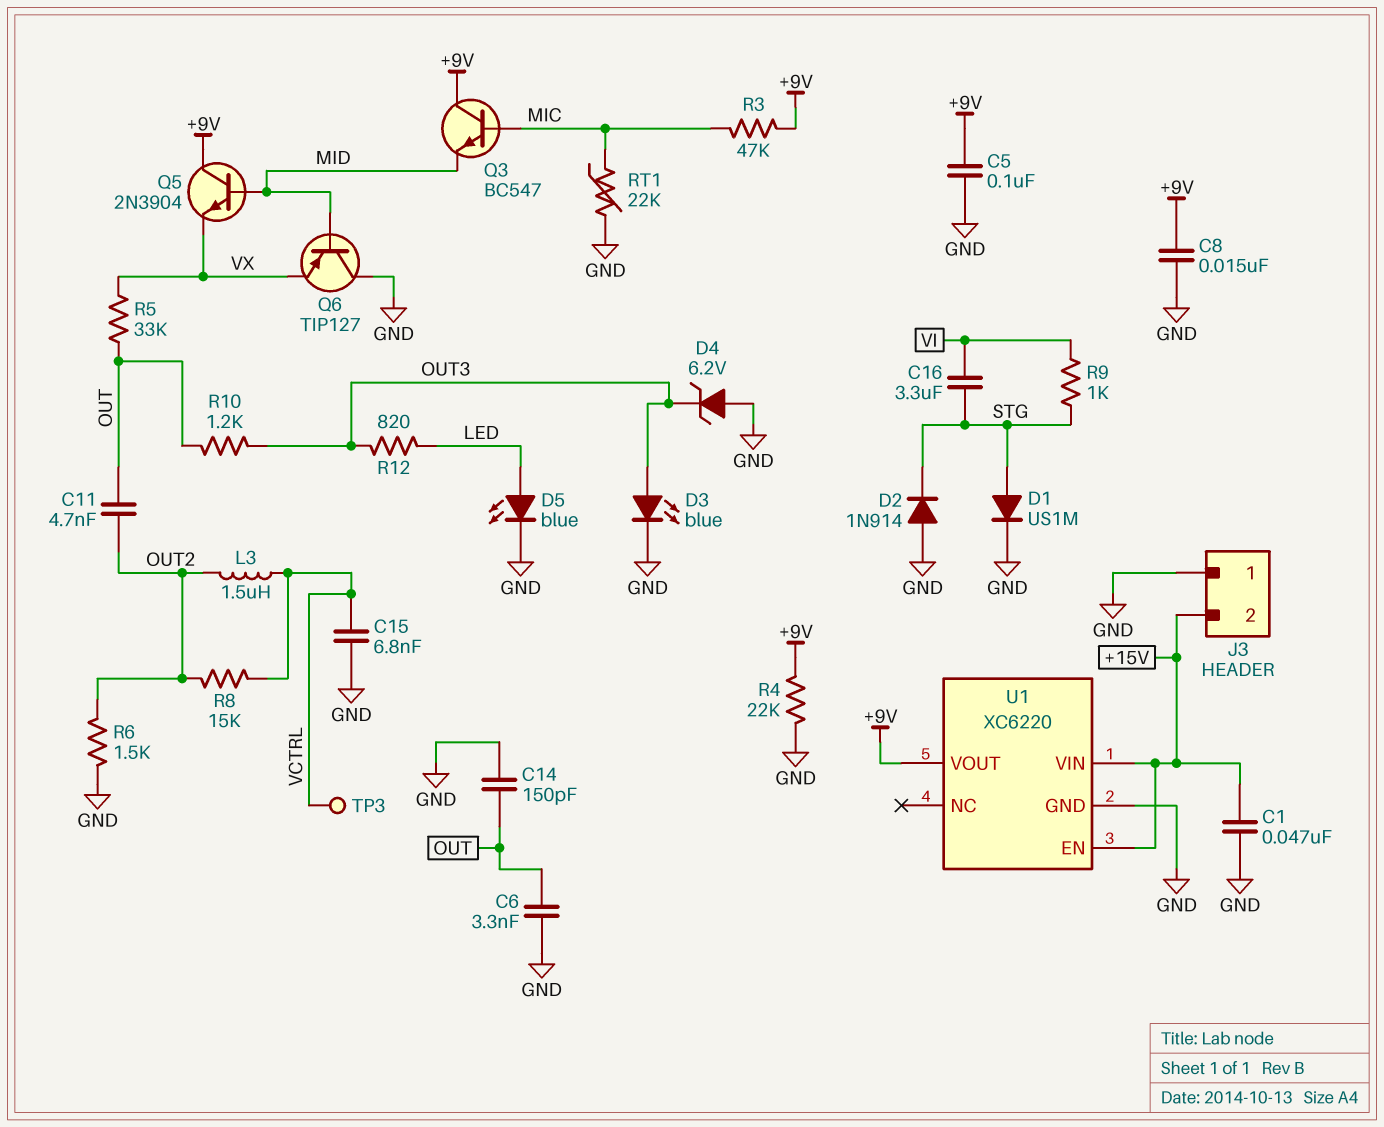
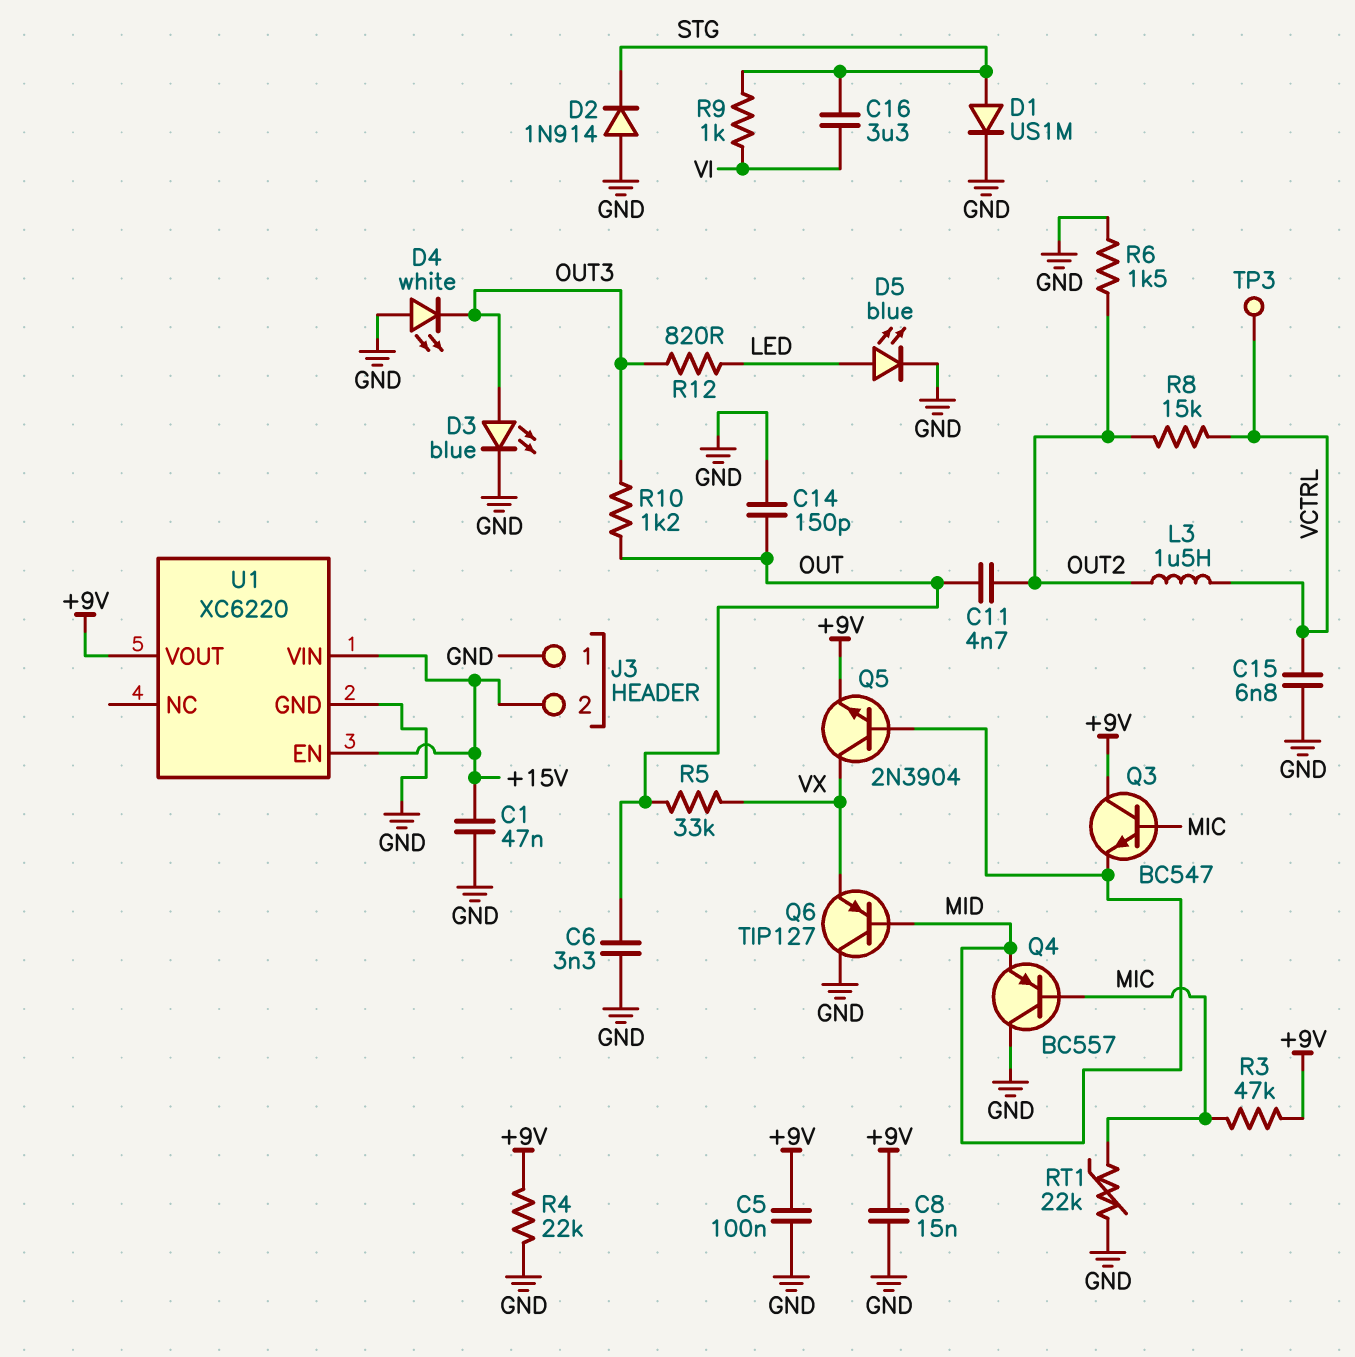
D4: zener 6.2V (A GND, K OUT3) -> LED white (A GND, K OUT3)
Q4: none -> PNP BC557 (B MIC, C GND, E MID)
Q5: NPN 2N3904 (B MID, C +9V, E VX) -> NPN 2N3904 (B MID, C VX, E +9V)

